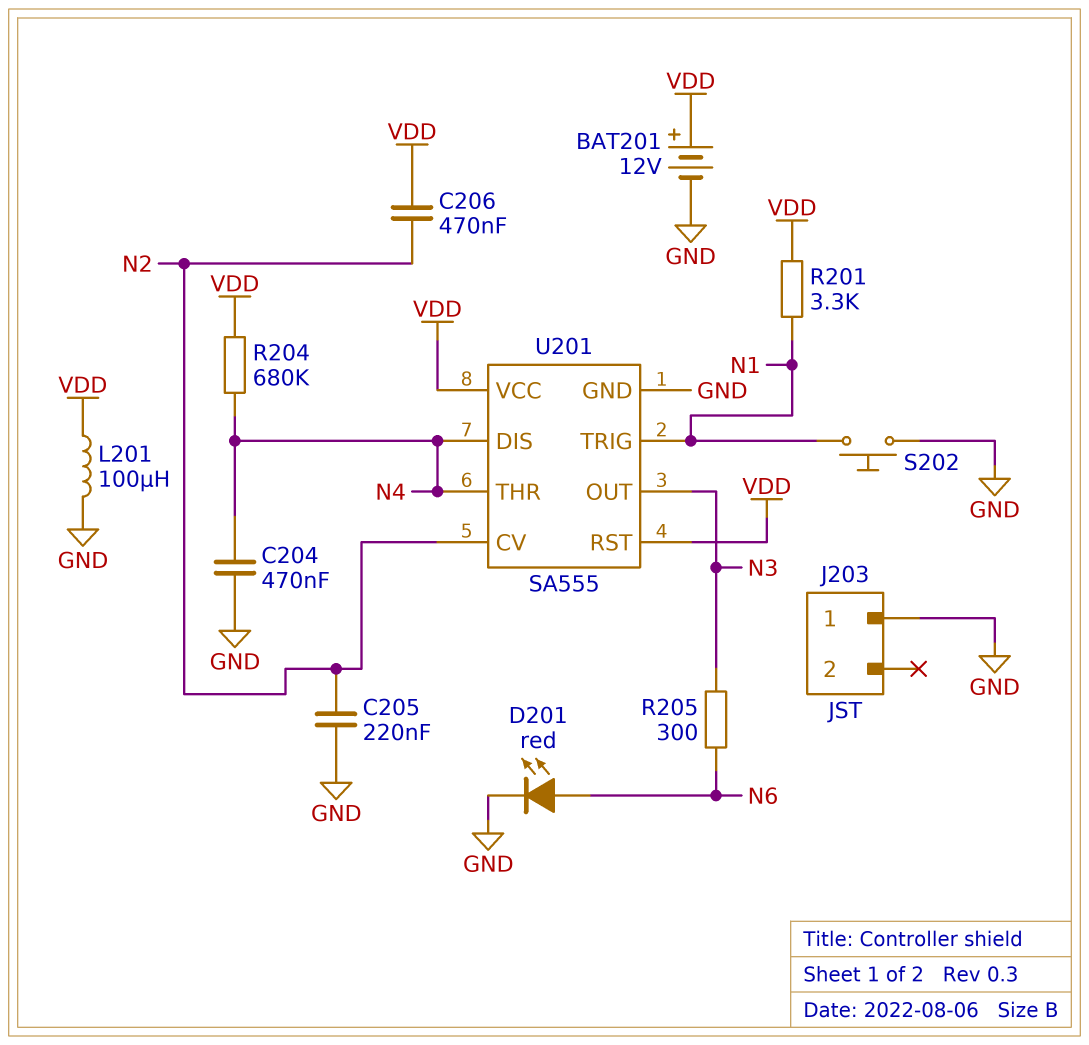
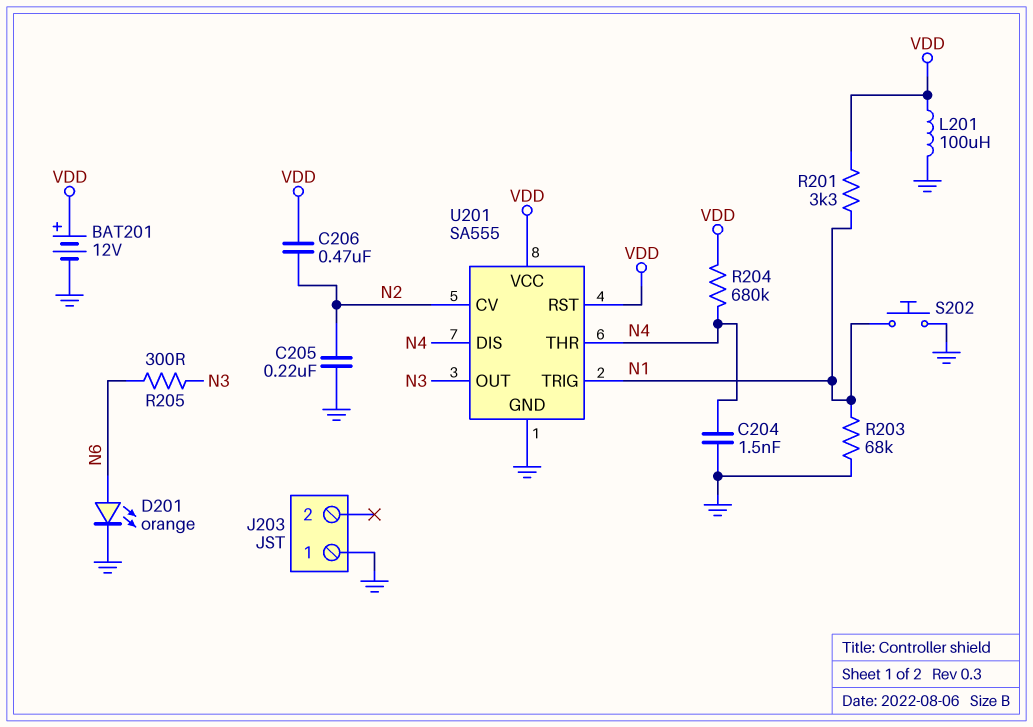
C204: 470nF (GND, N4) -> 1.5nF (GND, N4)
D201: LED red (A N6, K GND) -> LED orange (A N6, K GND)
R203: none -> 68k (GND, N1)

